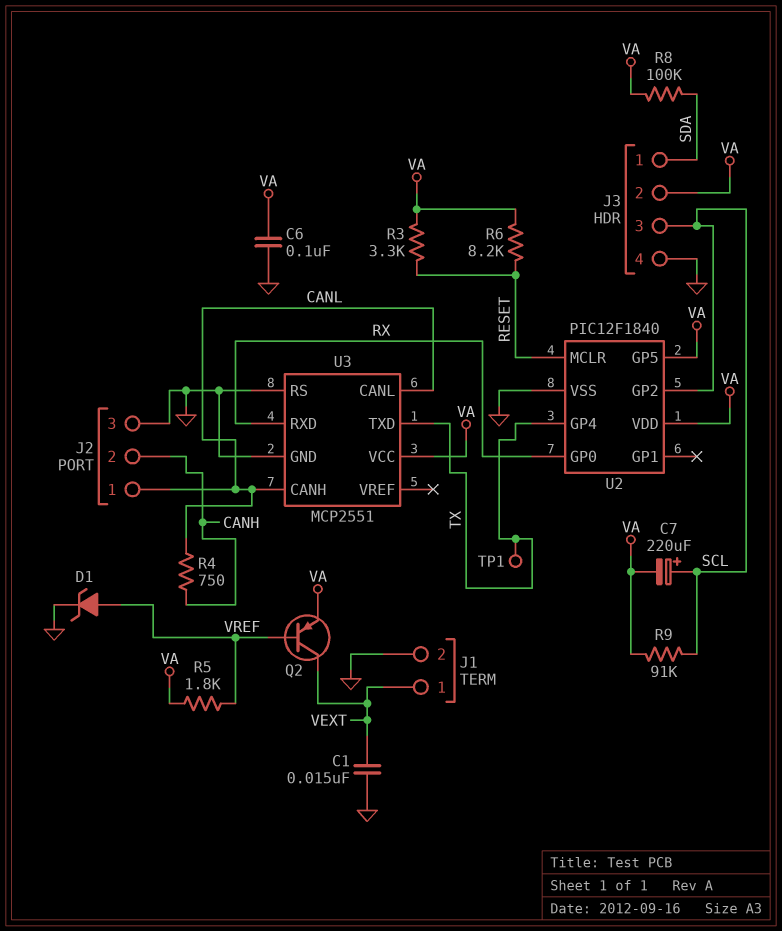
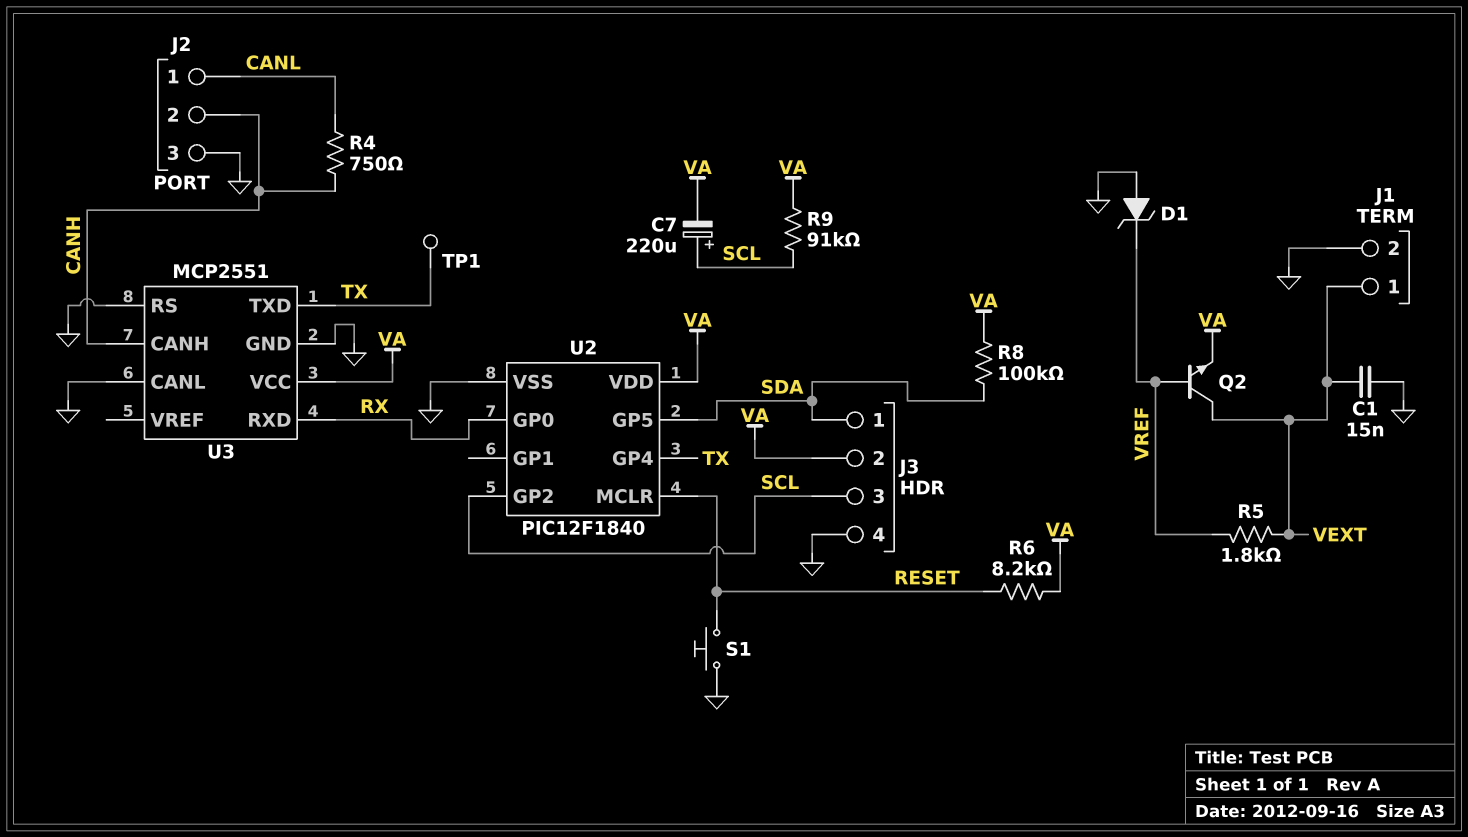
C6: 100nF (GND, VA) -> none
D1: zener (A VREF, K GND) -> zener (A GND, K VREF)
Q2: PNP (B VREF, C VEXT, E VA) -> NPN (B VREF, C VEXT, E VA)
R3: 3.3k (RESET, VA) -> none
R5: 1.8k (VA, VREF) -> 1.8k (VEXT, VREF)
S1: none -> button (GND, RESET)
U2 pin GP5: VA -> SDA
U3 pin CANH: CANL -> CANH
U3 pin CANL: CANL -> GND

